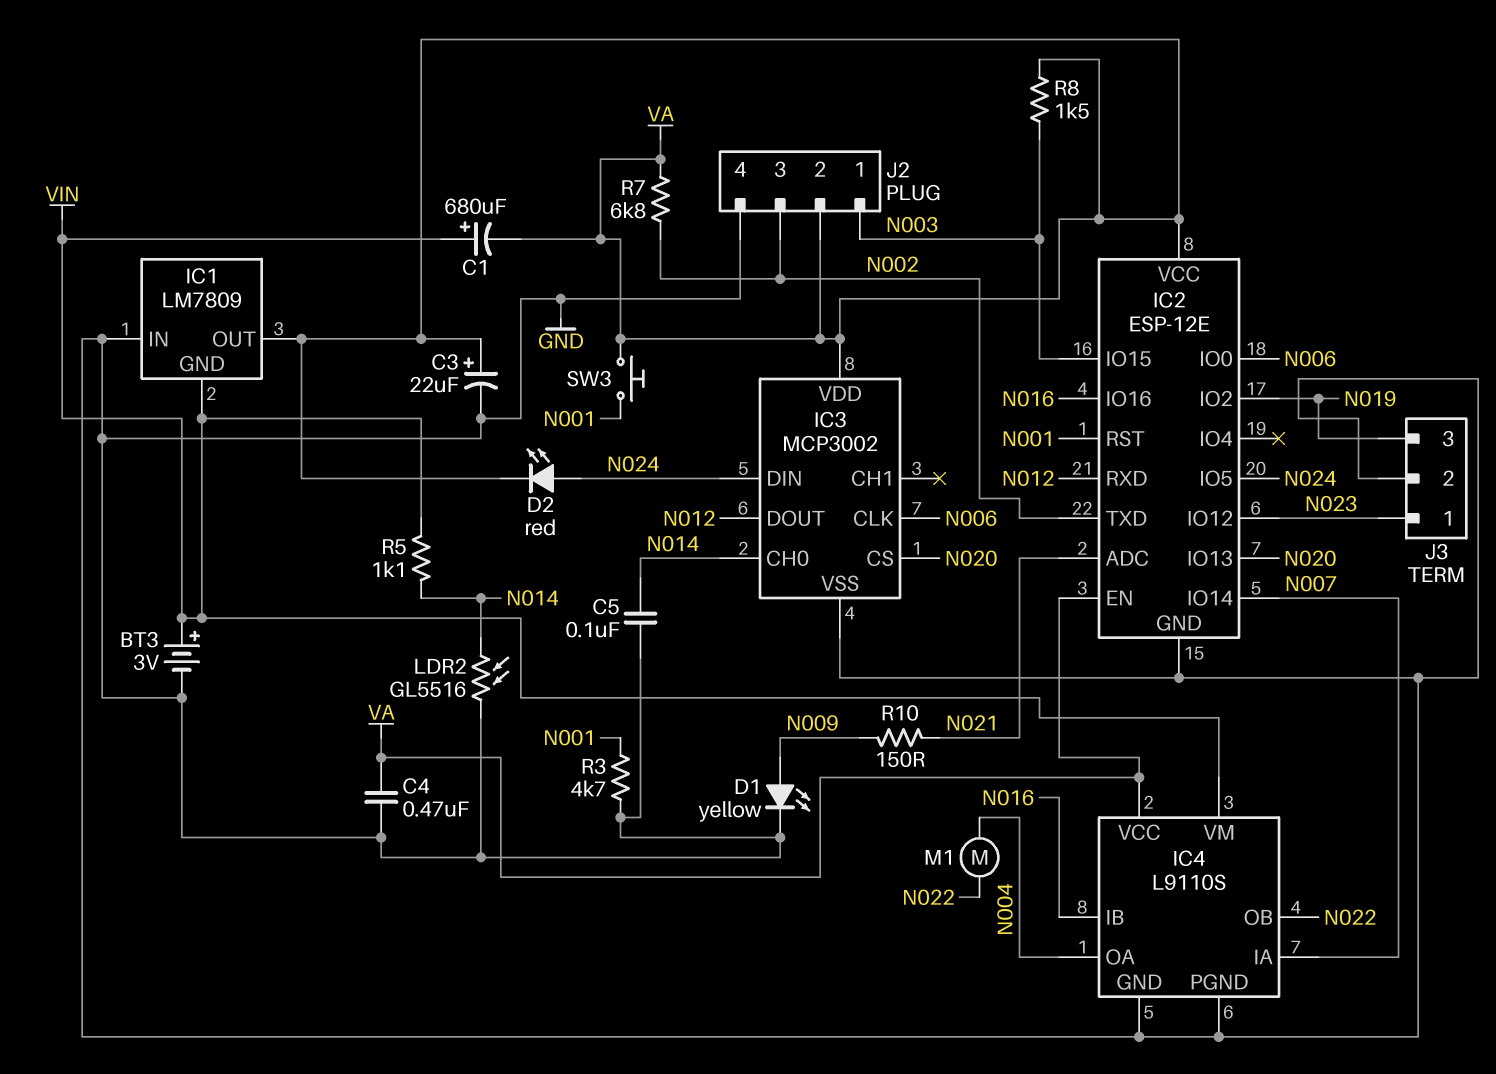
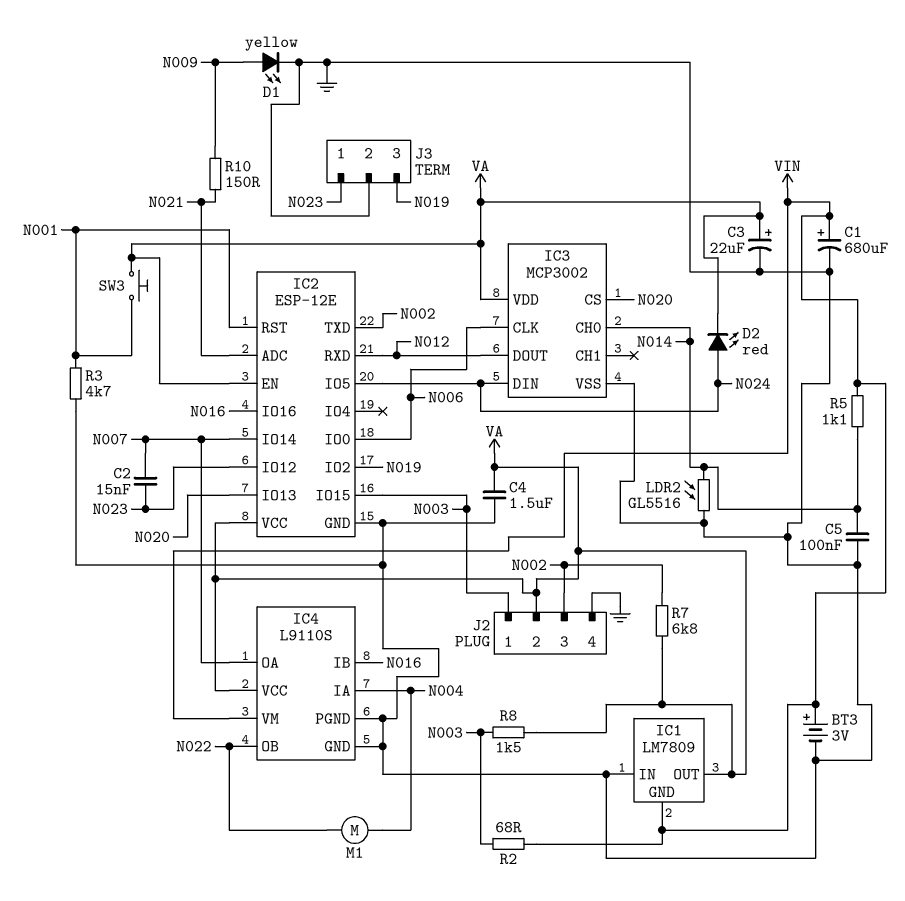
C1: 680uF (plus VIN, minus VA) -> 680uF (plus VIN, minus GND)
C2: none -> 15nF (N007, N023)
C4: 470nF (GND, VA) -> 1.5uF (GND, VA)
IC4 pin IA: N007 -> N004
IC4 pin OA: N004 -> N007
R2: none -> 68 (N003, VIN)

